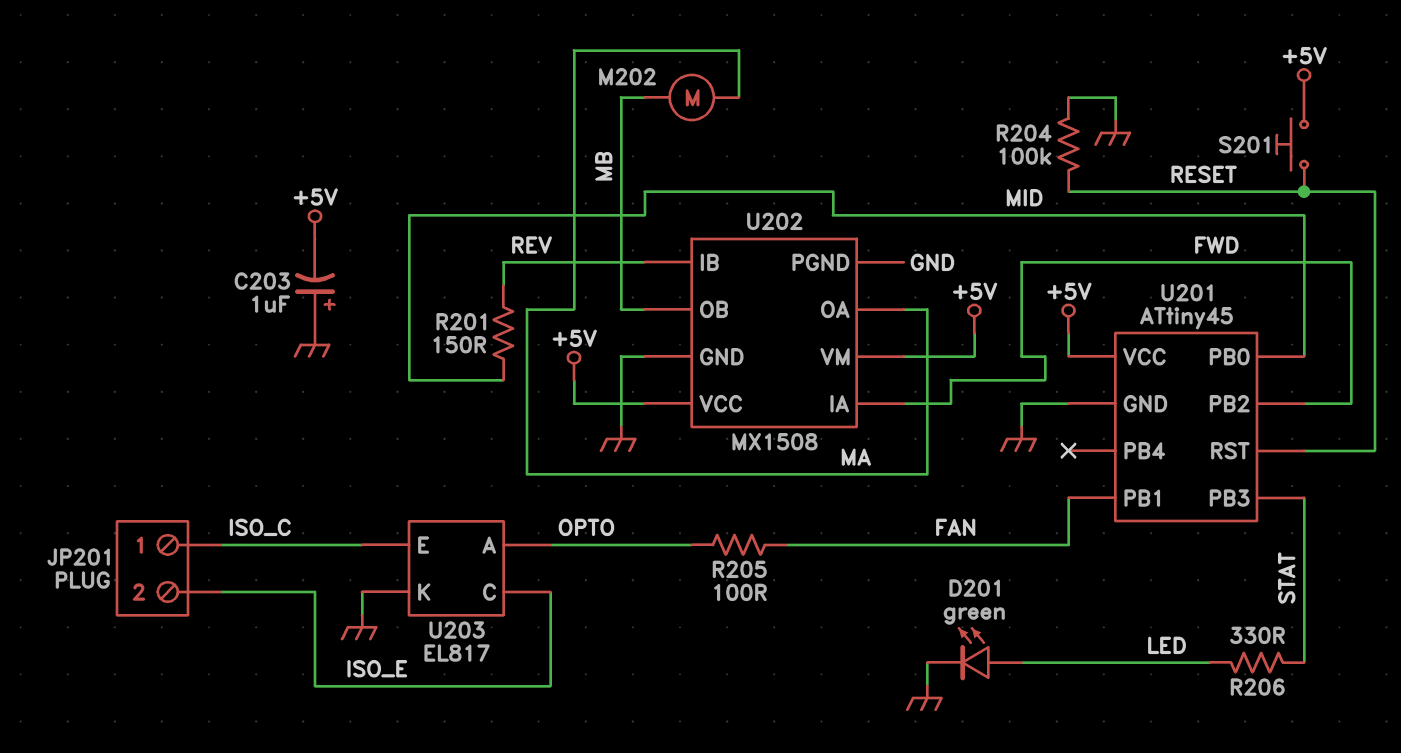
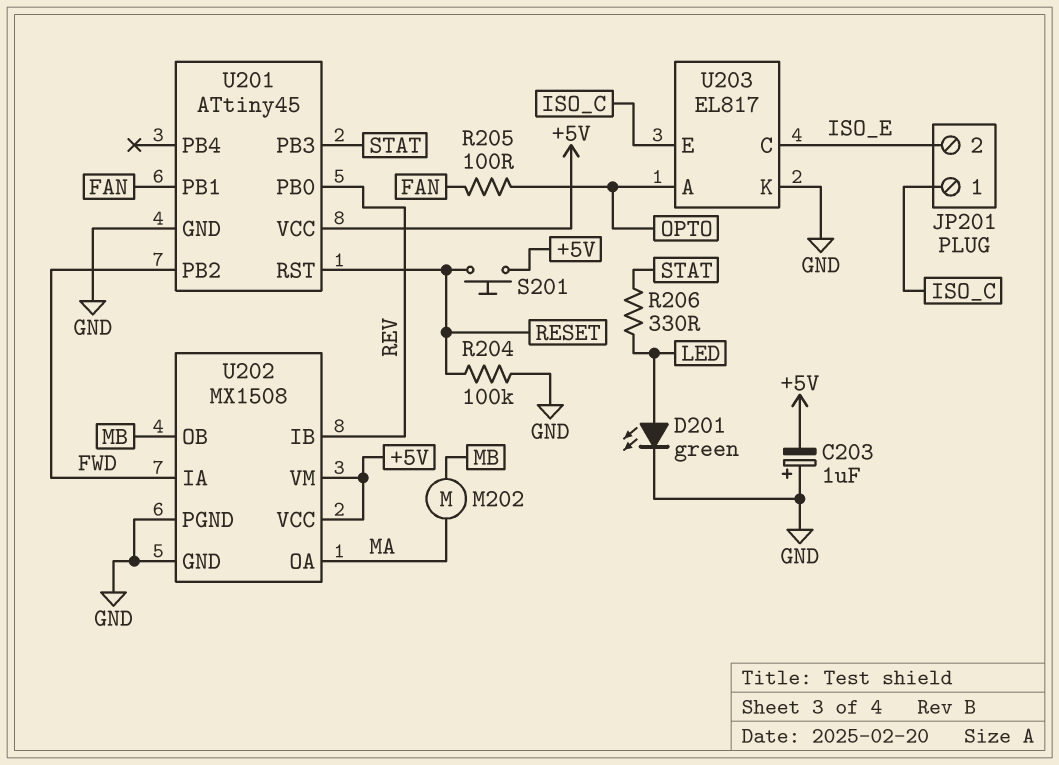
R201: 150 (MID, REV) -> none
U201 pin PB0: MID -> REV

